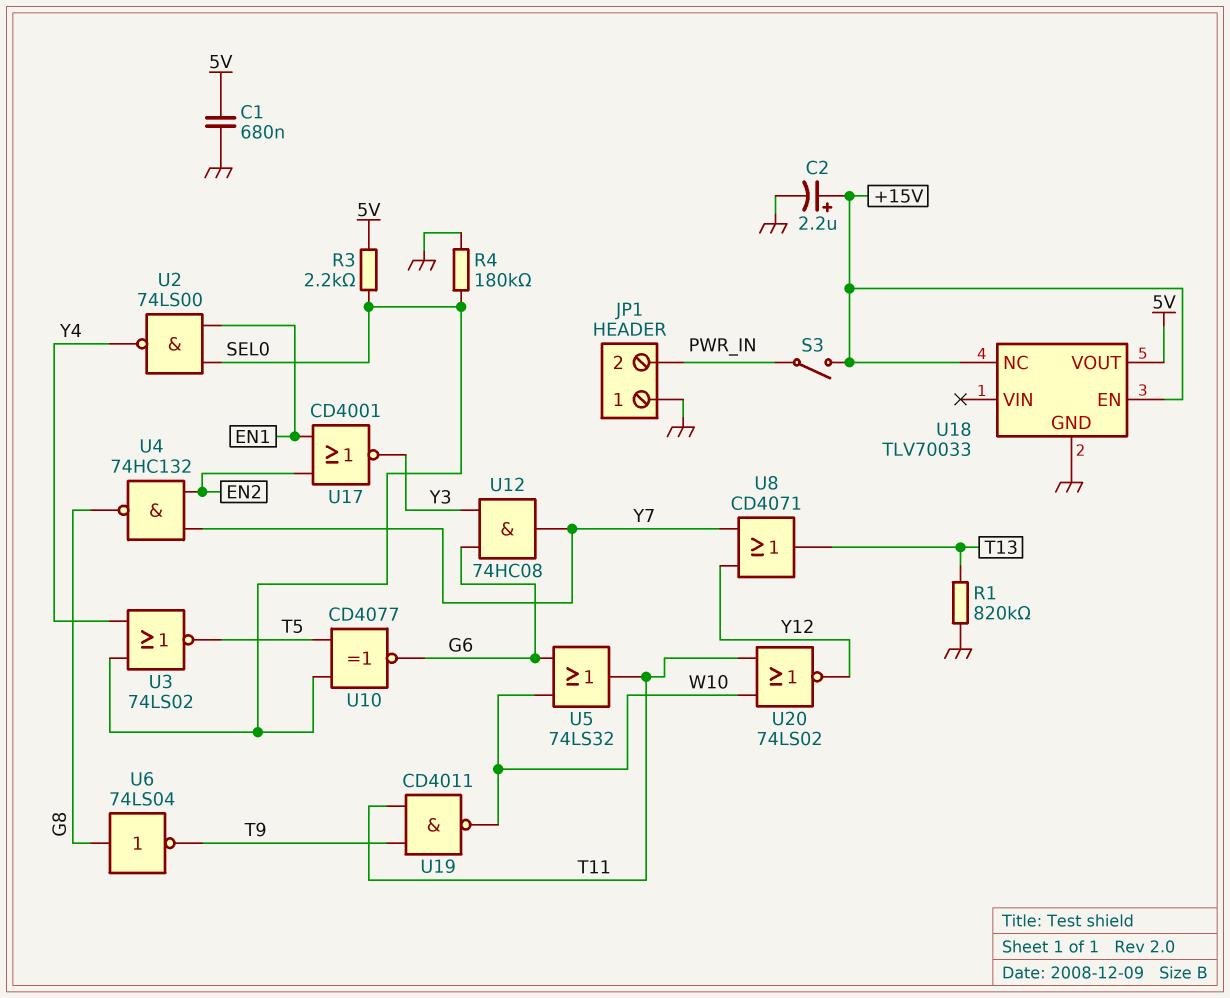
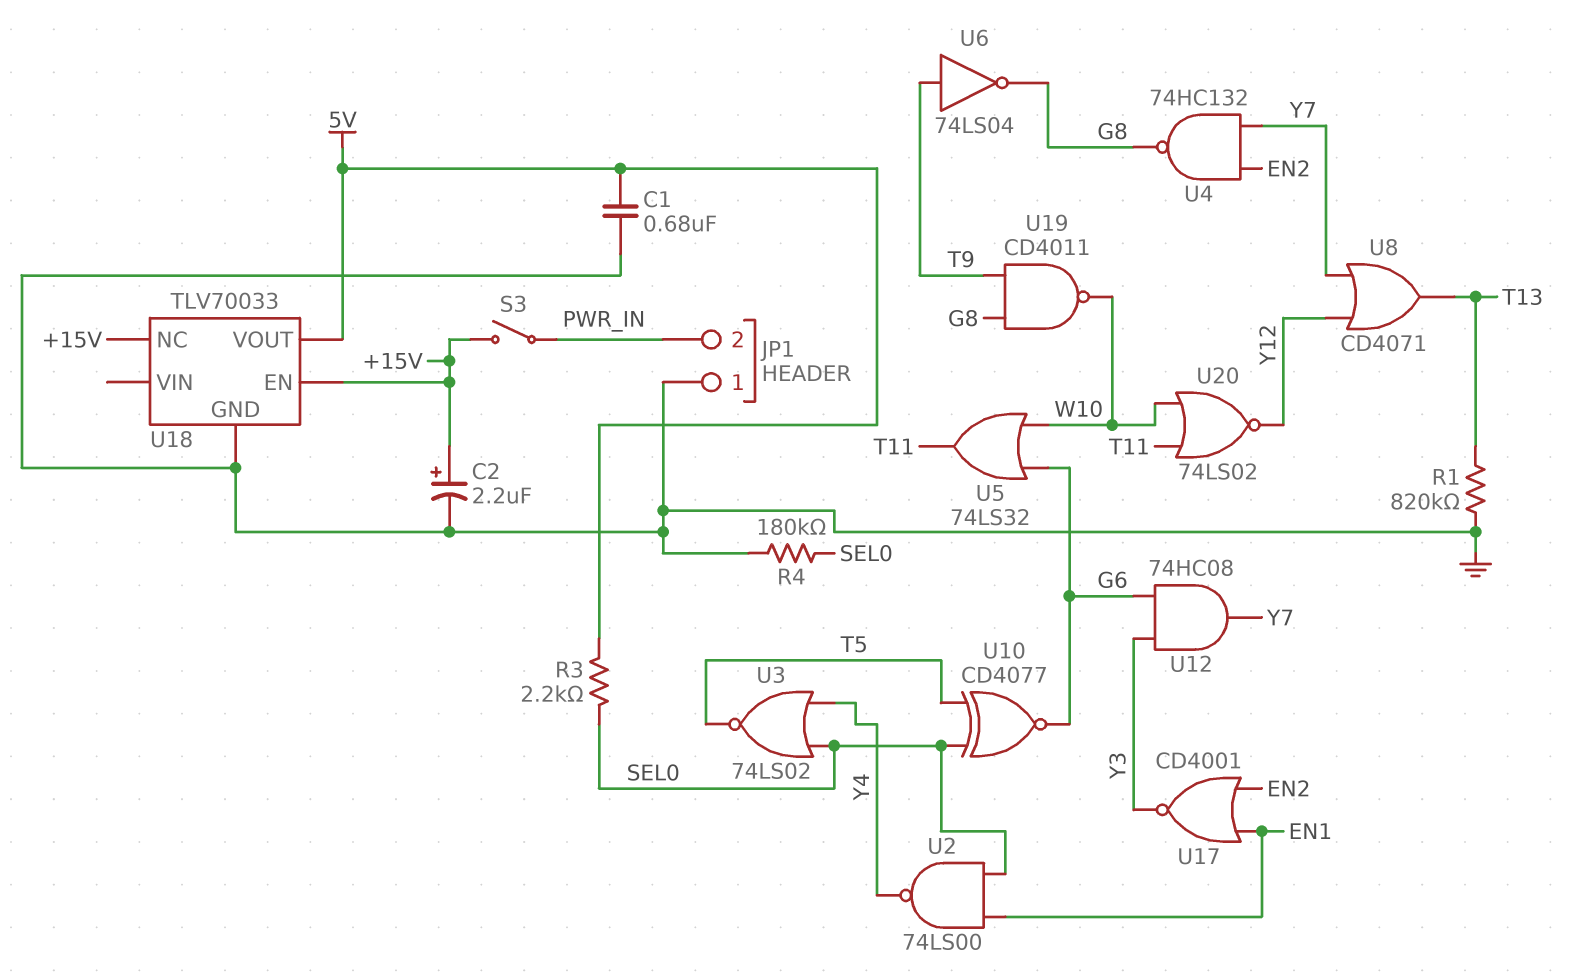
U6: NOT 74LS04 (in G8, out T9) -> NOT 74LS04 (in T9, out G8)
U19: NAND CD4011 (in T9, in T11, out W10) -> NAND CD4011 (in G8, in T9, out W10)

